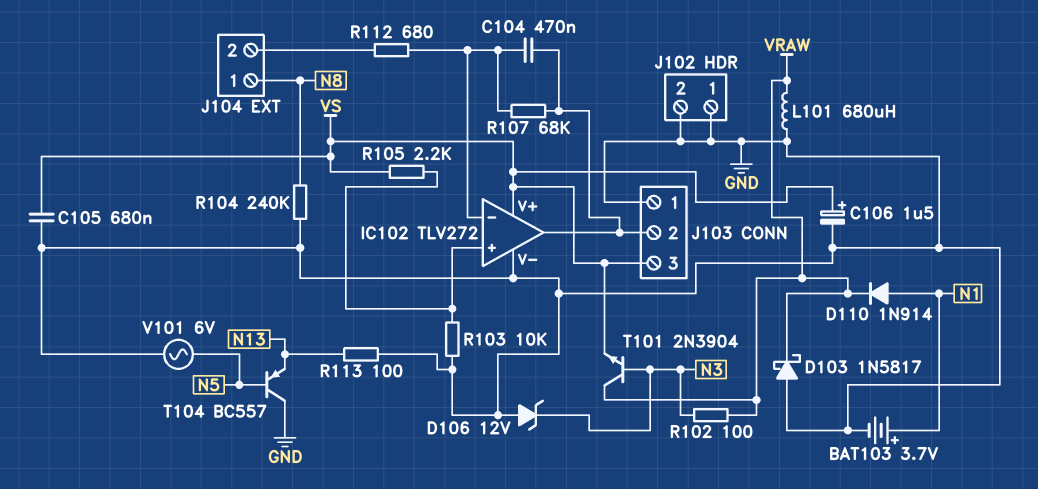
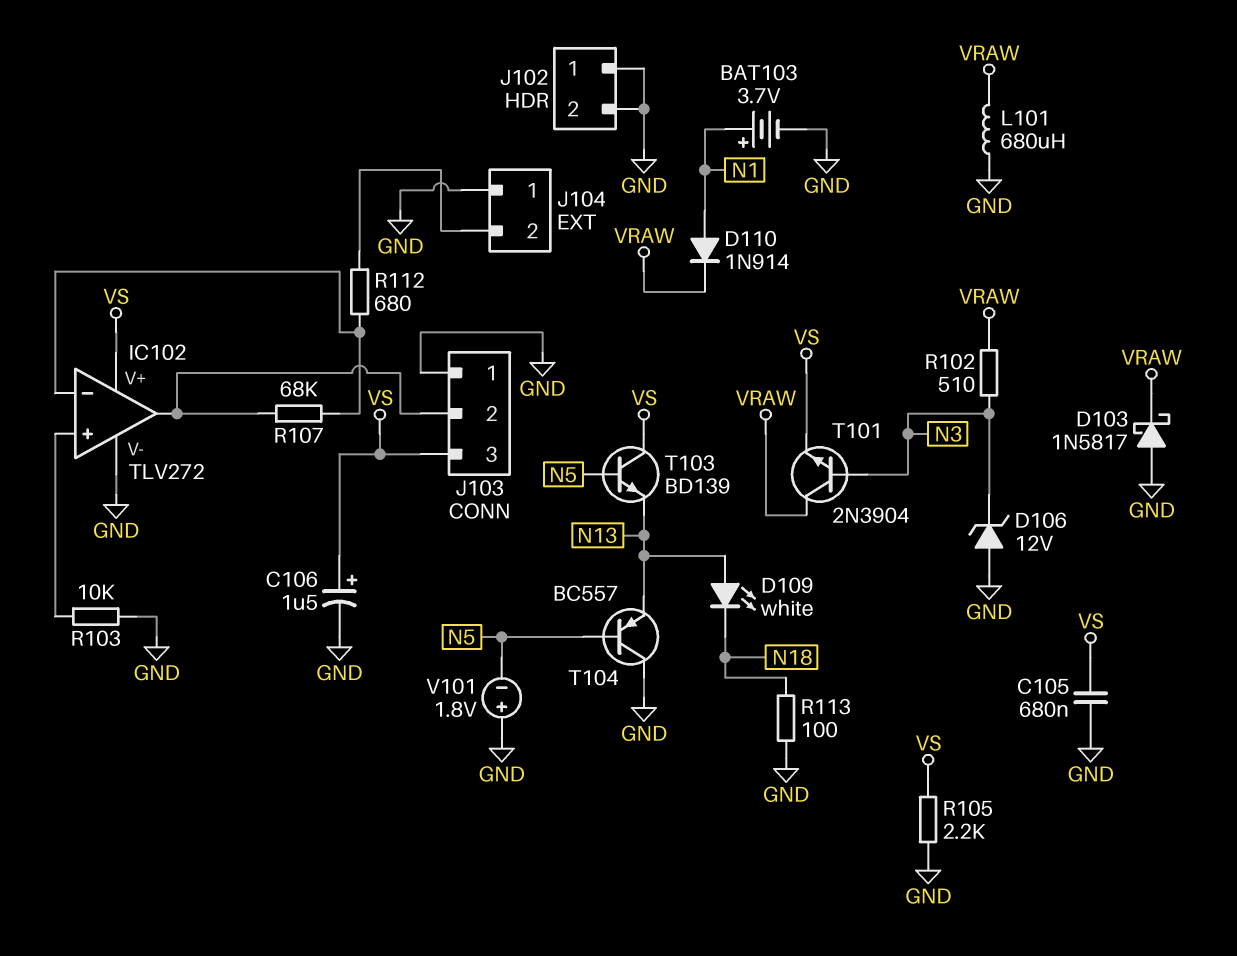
C104: 470nF (IC102/in-, IC102/out) -> none
D109: none -> LED white (A N13, K N18)
J104 pin 1: N8 -> GND
R102: 100 (N3, VRAW) -> 510 (N3, VRAW)
R104: 240k (GND, N8) -> none
R105: 2.2k (IC102/in+, VS) -> 2.2k (GND, VS)
R113: 100 (GND, N13) -> 100 (GND, N18)
T103: none -> NPN BD139 (B N5, C VS, E N13)
V101: AC 6V (GND, N5) -> 1.8V (plus GND, minus N5)

